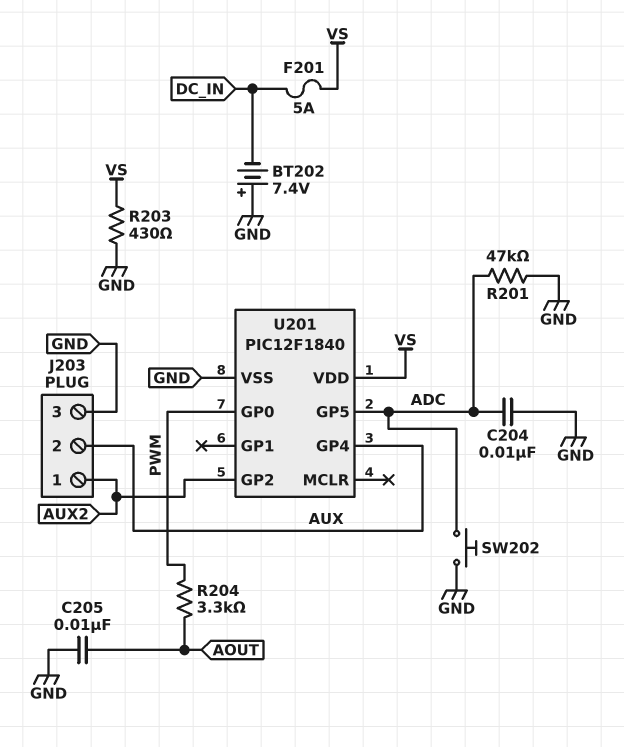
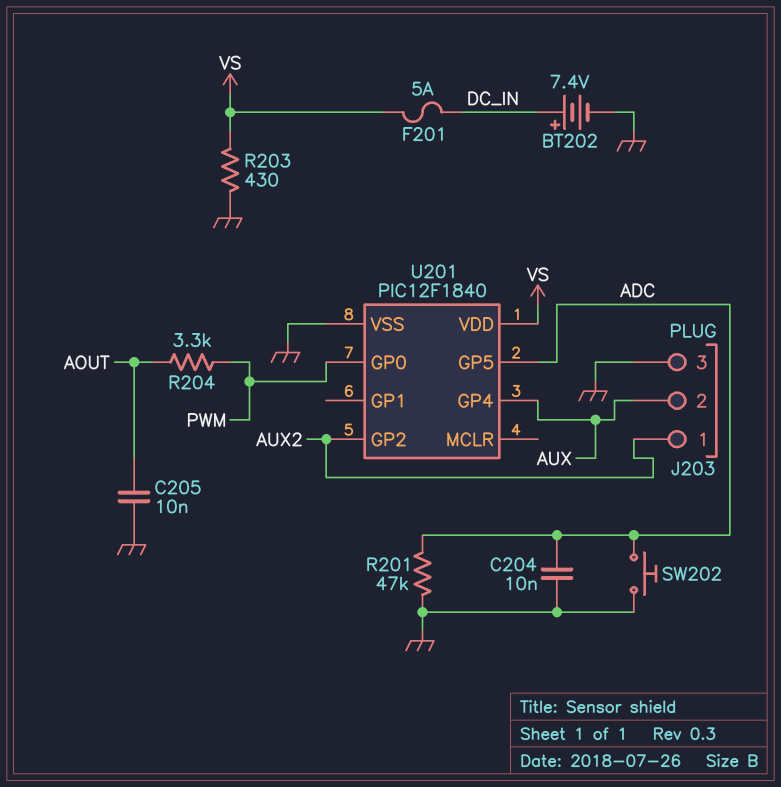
BT202: 7.4V (plus GND, minus DC_IN) -> 7.4V (plus DC_IN, minus GND)

